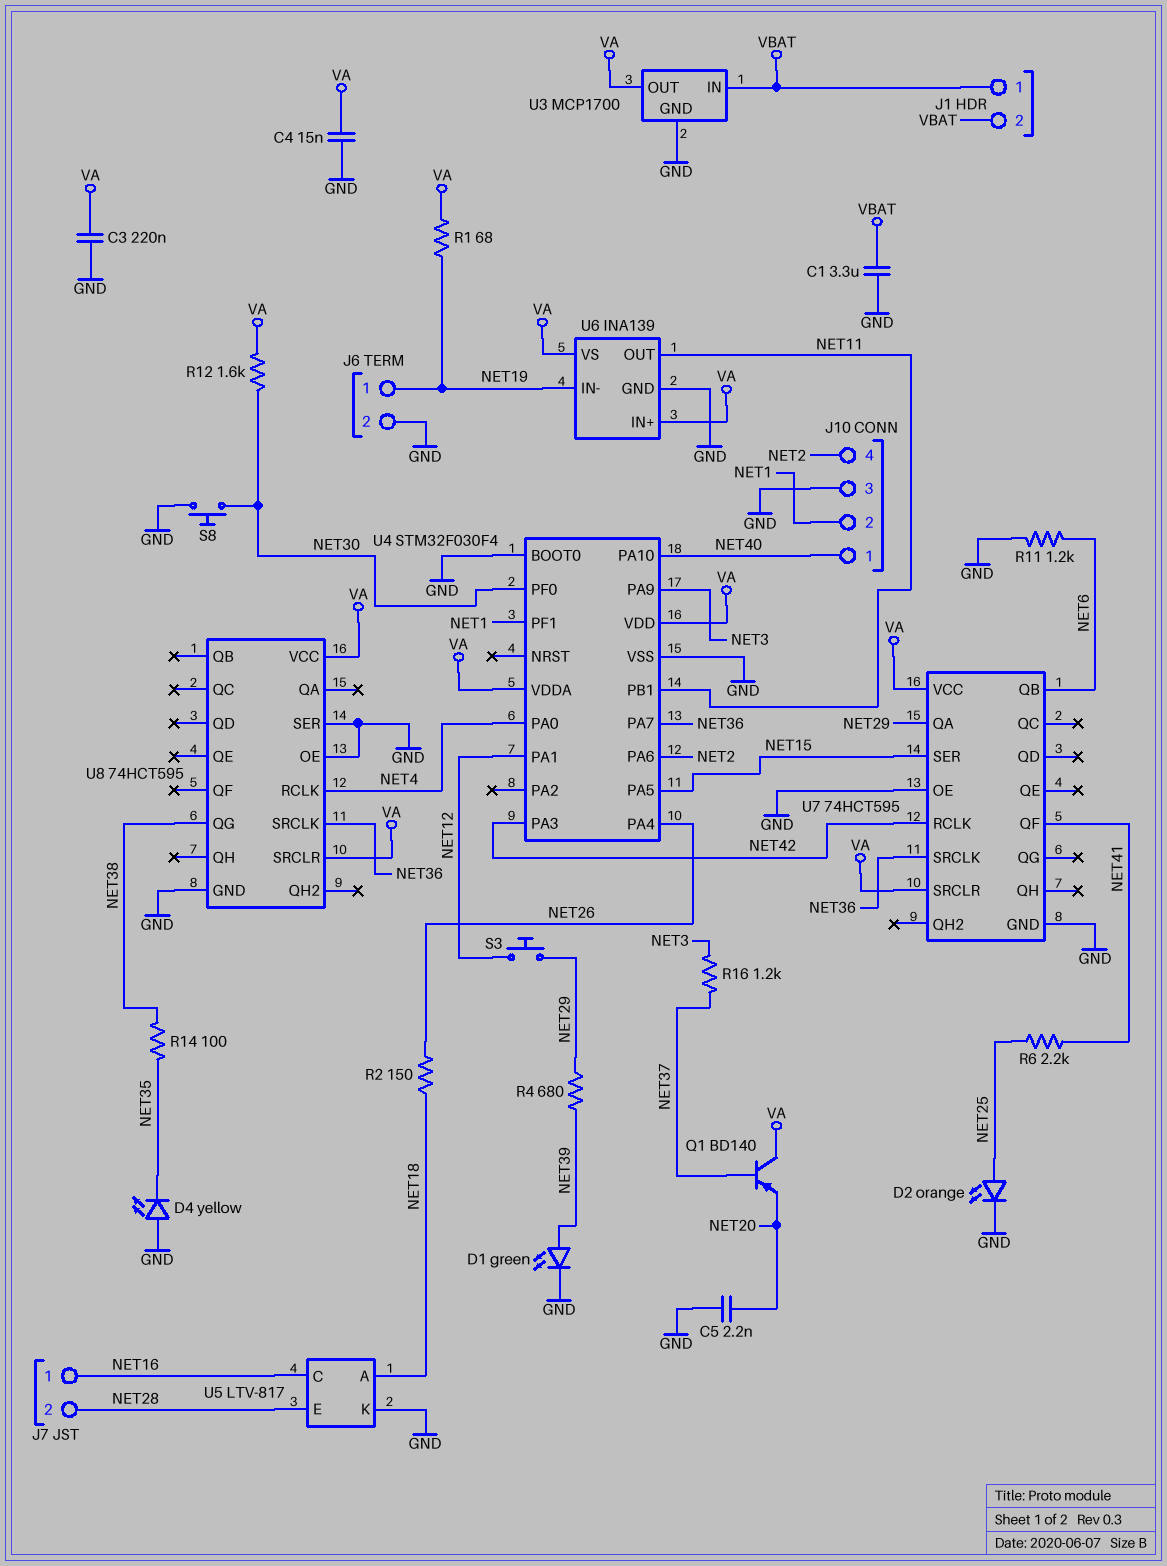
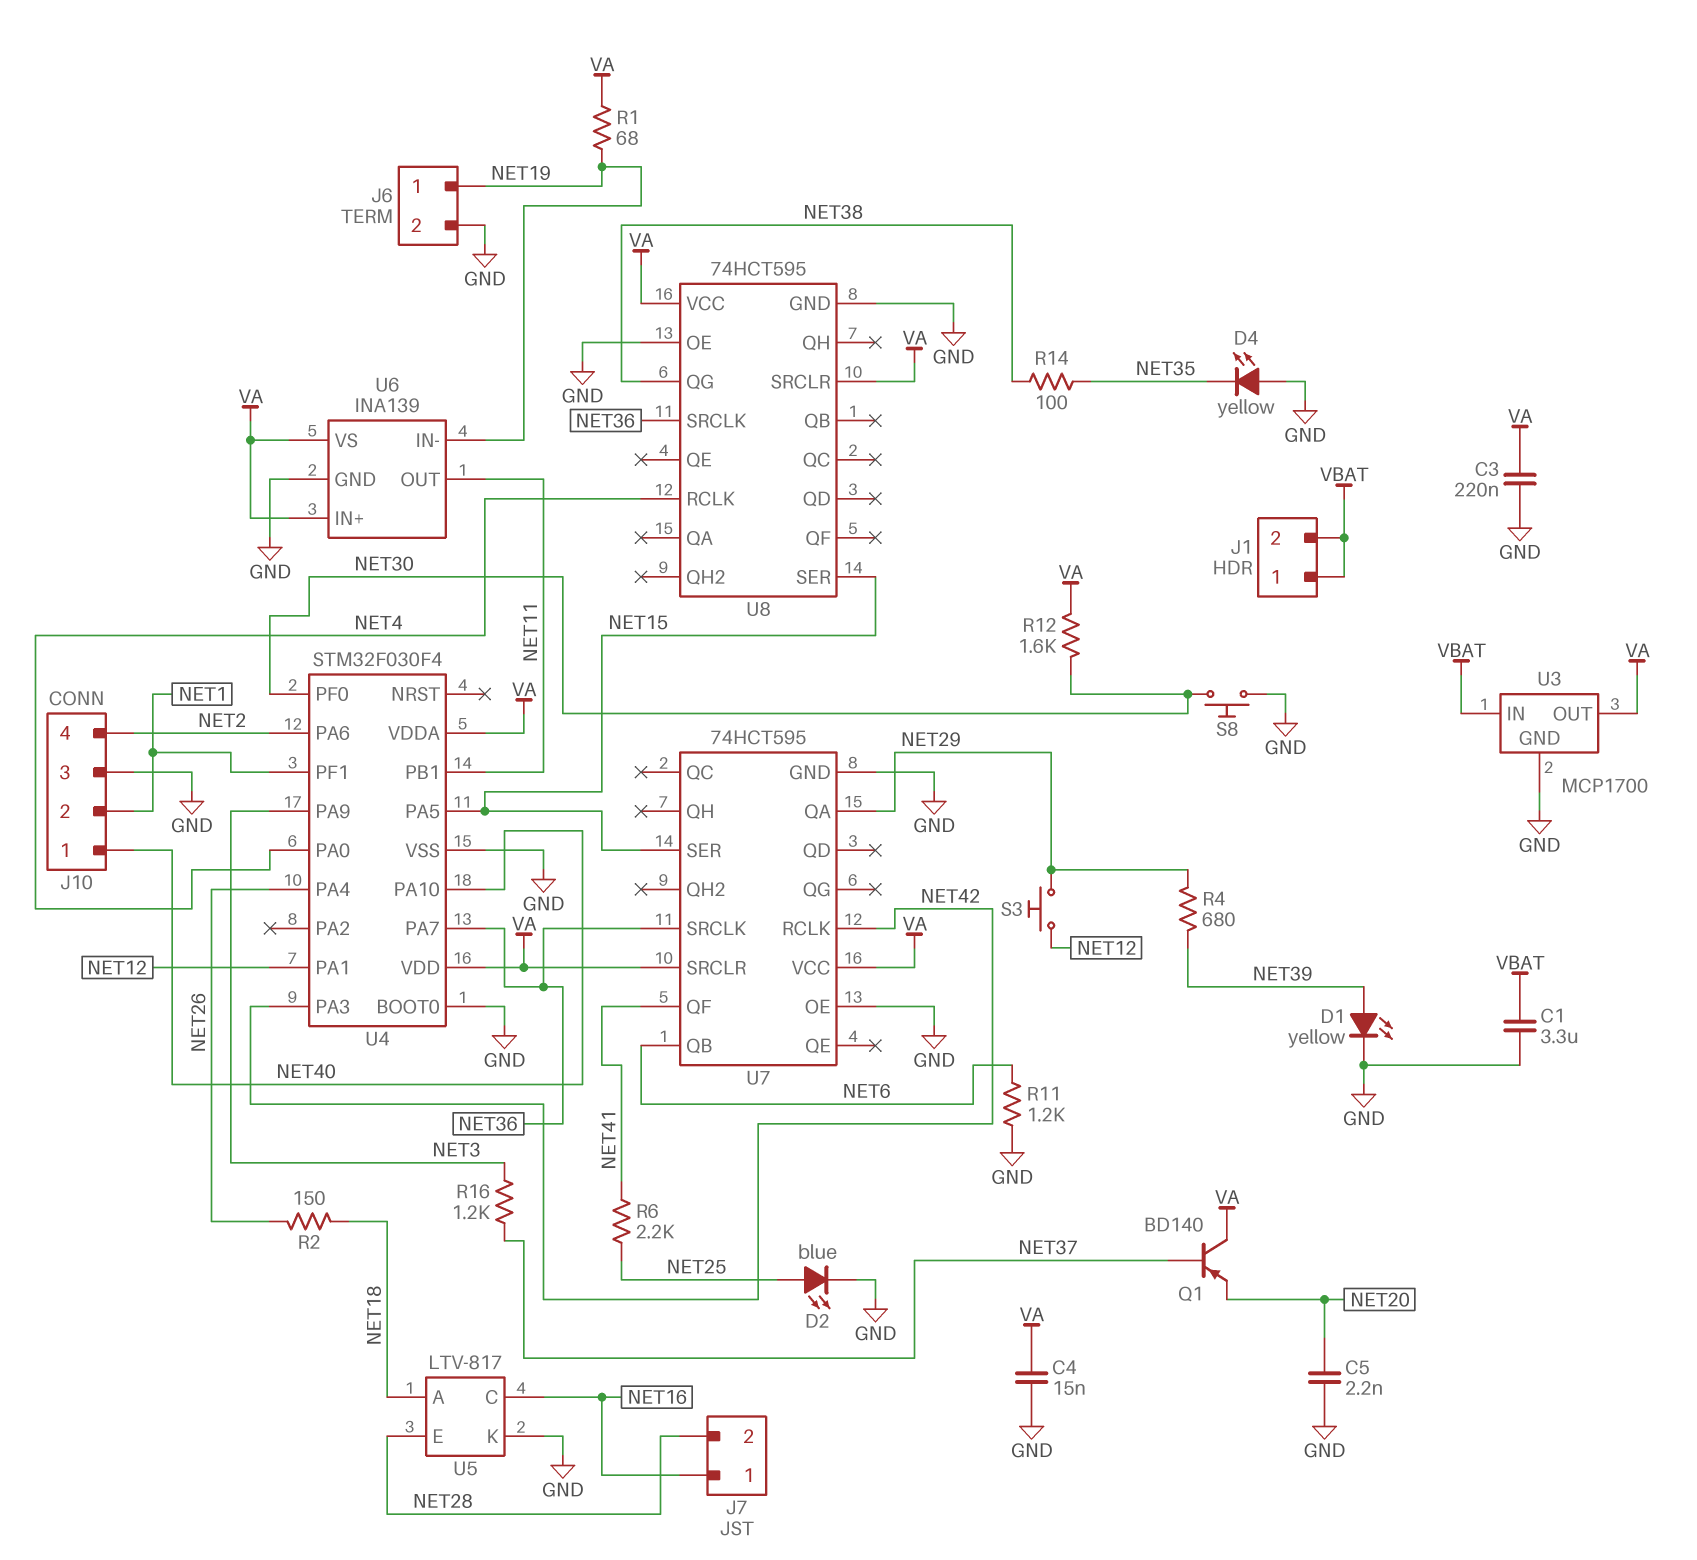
D1: LED green (A NET39, K GND) -> LED yellow (A NET39, K GND)
D2: LED orange (A NET25, K GND) -> LED blue (A NET25, K GND)
U8 pin SER: GND -> NET15

